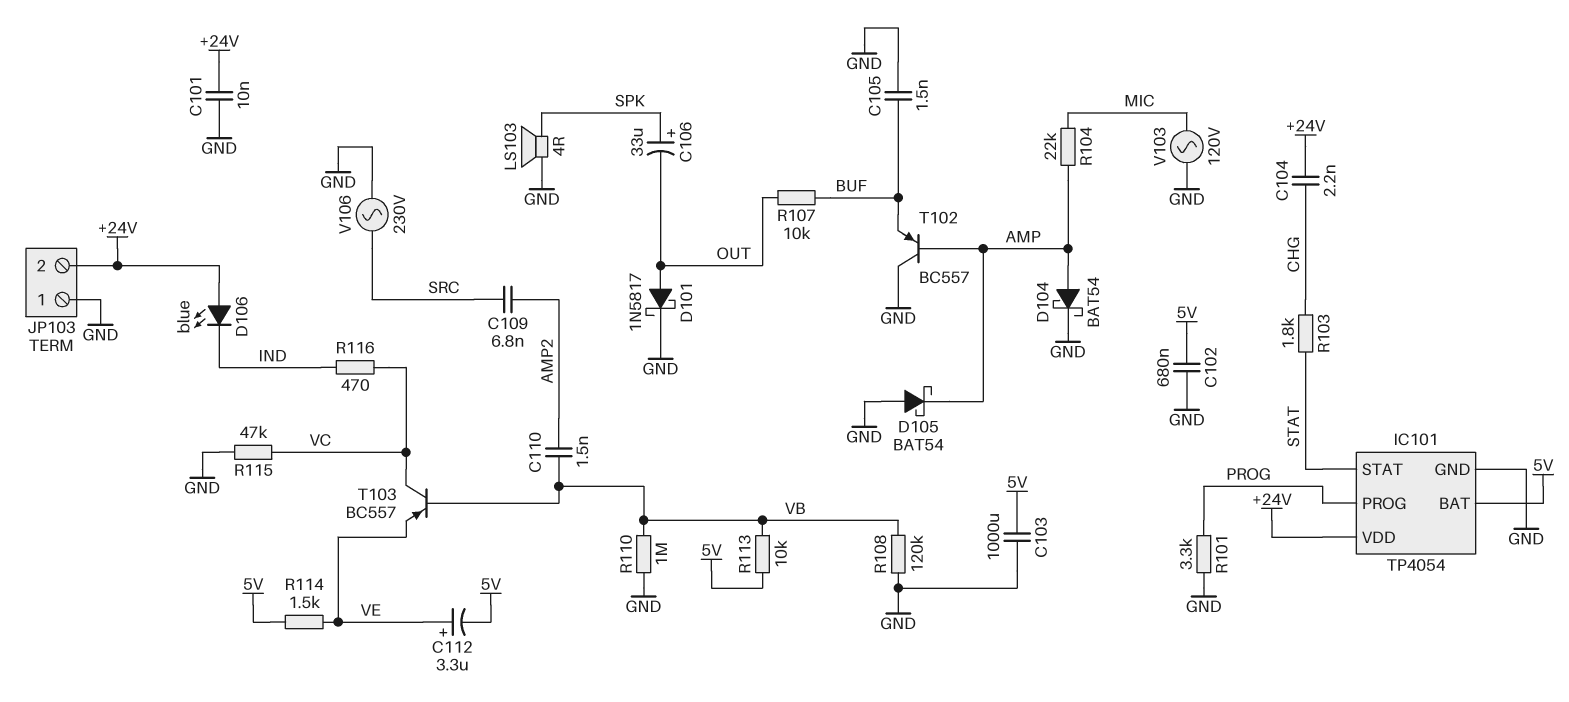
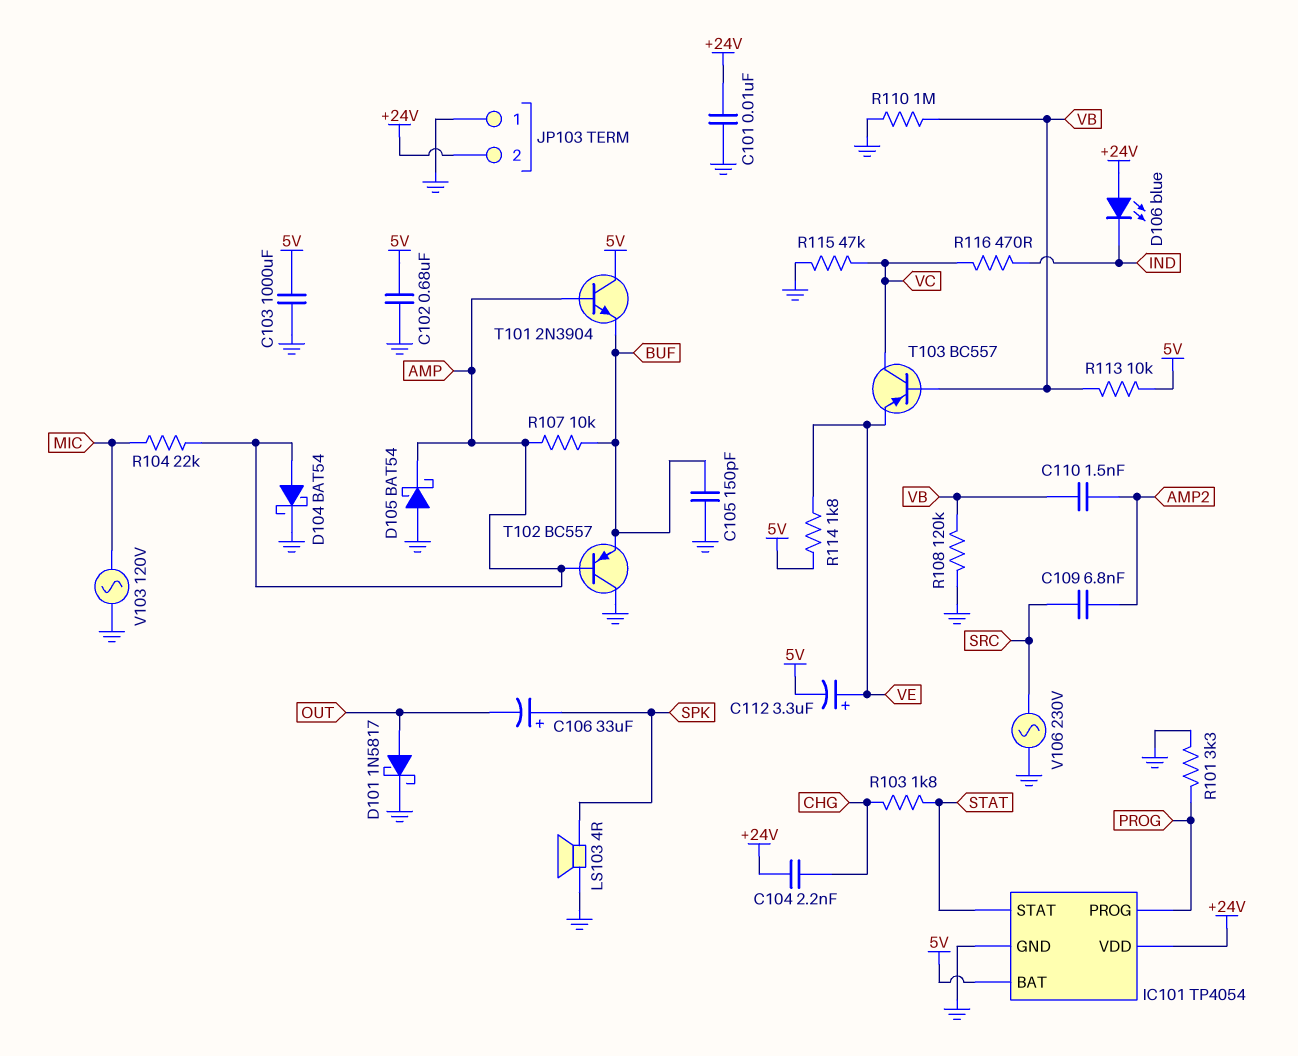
C105: 1.5nF (BUF, GND) -> 150pF (BUF, GND)
R107: 10k (BUF, OUT) -> 10k (AMP, BUF)
R114: 1.5k (5V, VE) -> 1.8k (5V, VE)
T101: none -> NPN 2N3904 (B AMP, C 5V, E BUF)

